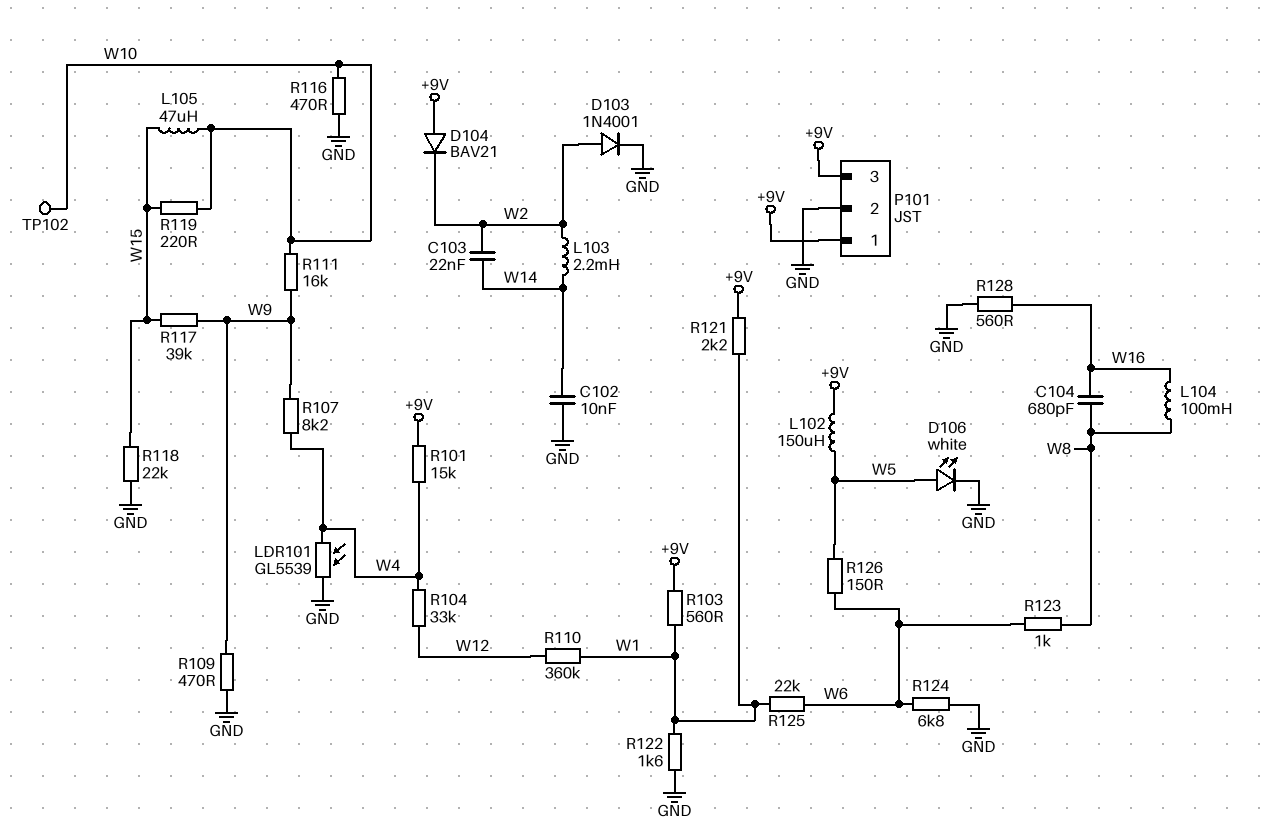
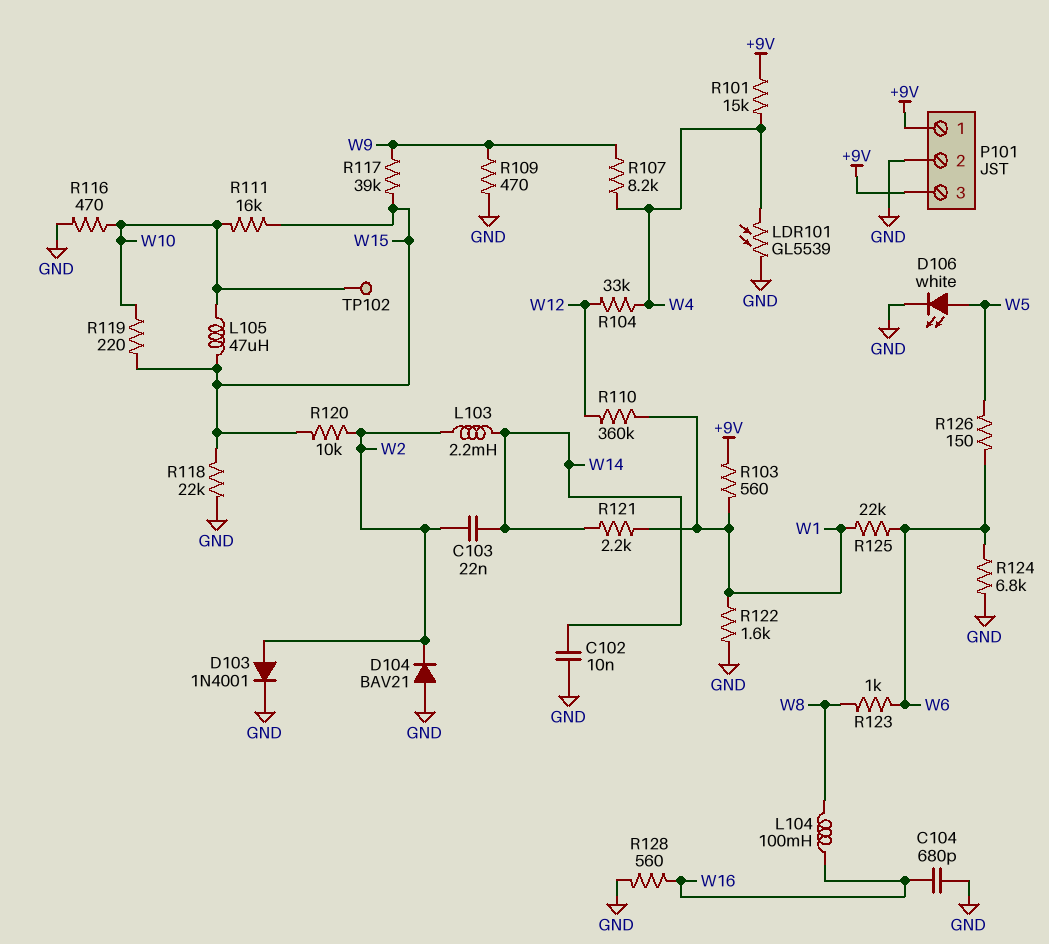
C104: 680pF (W8, W16) -> 680pF (GND, W16)
D104: diode BAV21 (A +9V, K W2) -> diode BAV21 (A GND, K W2)
L102: 150uH (+9V, W5) -> none
R111: 16k (W9, W10) -> 16k (W10, W15)
R120: none -> 10k (W2, W15)
R121: 2.2k (+9V, W1) -> 2.2k (W1, W14)

